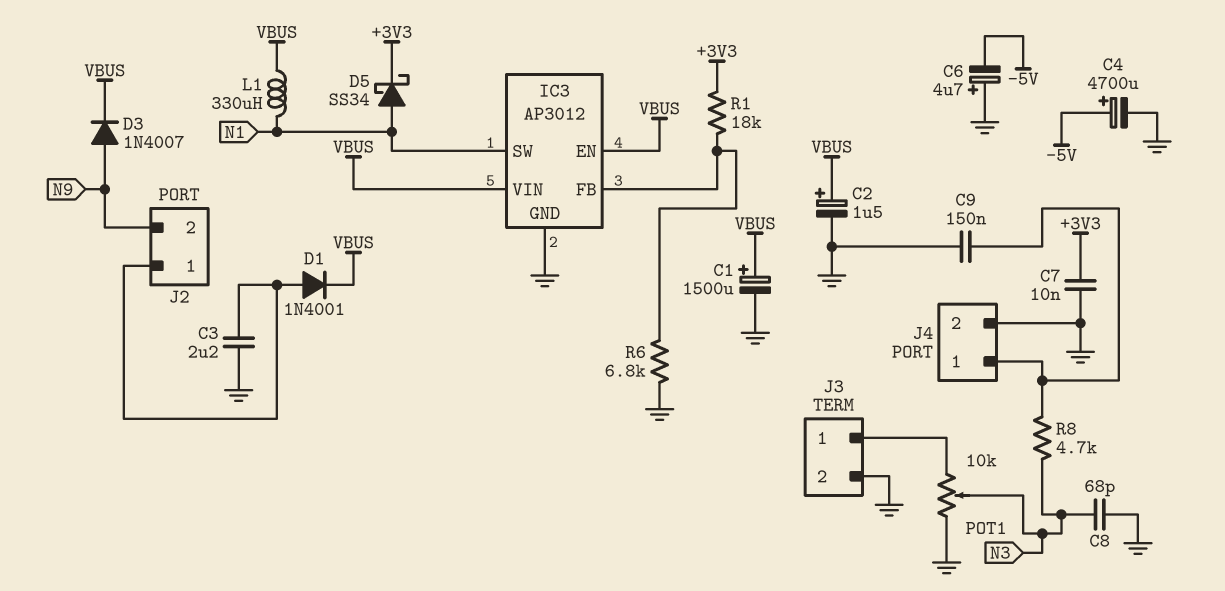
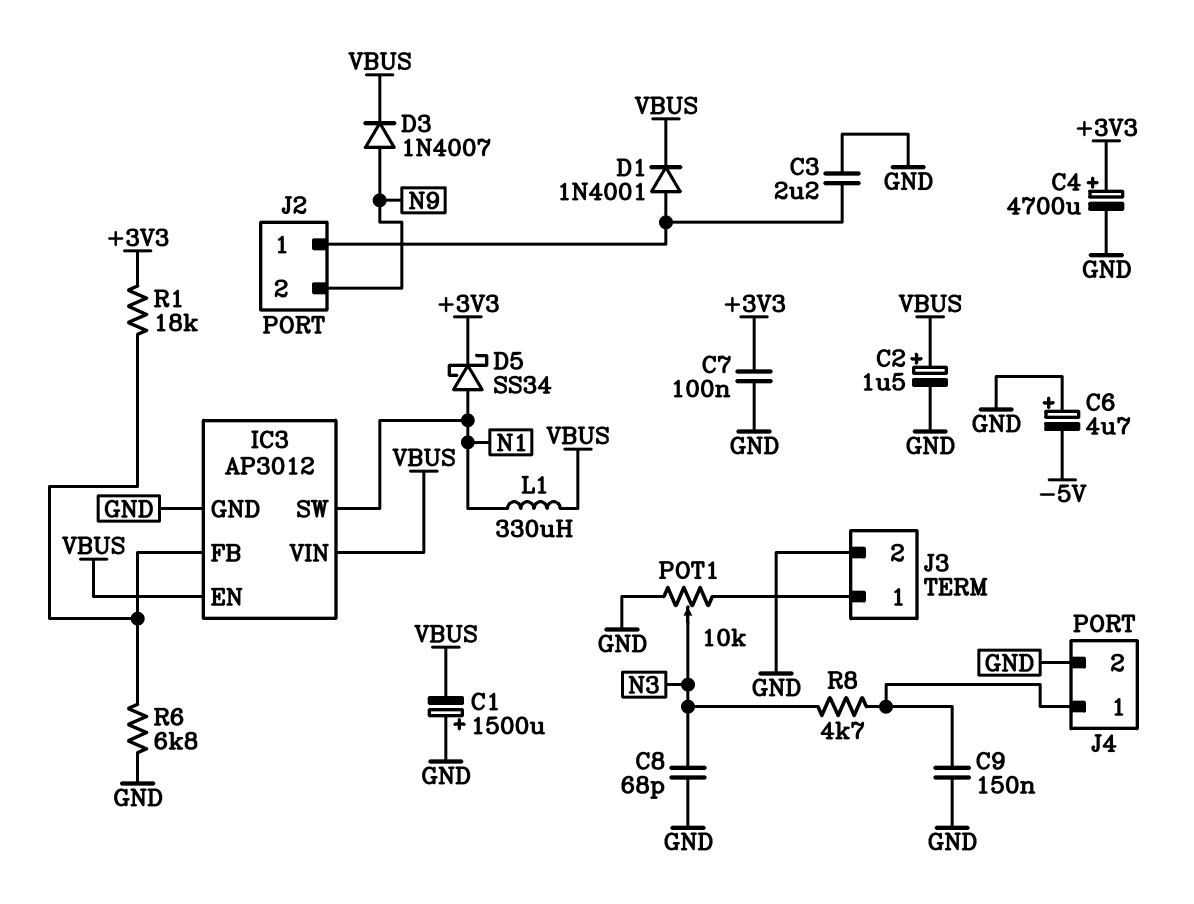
C1: 1500uF (plus VBUS, minus GND) -> 1500uF (plus GND, minus VBUS)
C4: 4700uF (plus -5V, minus GND) -> 4700uF (plus +3V3, minus GND)
C7: 10nF (+3V3, GND) -> 100nF (+3V3, GND)

